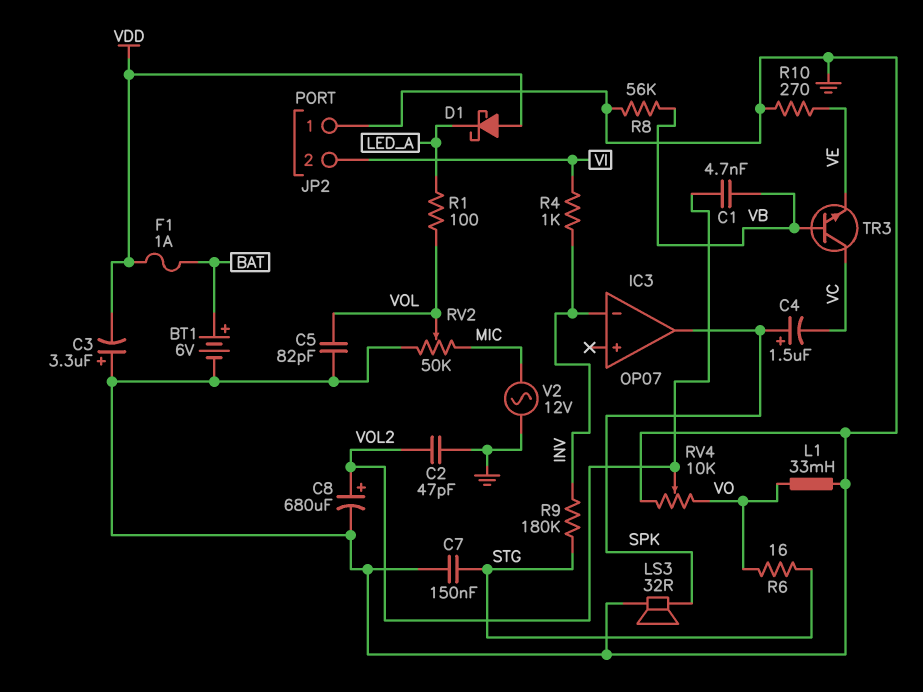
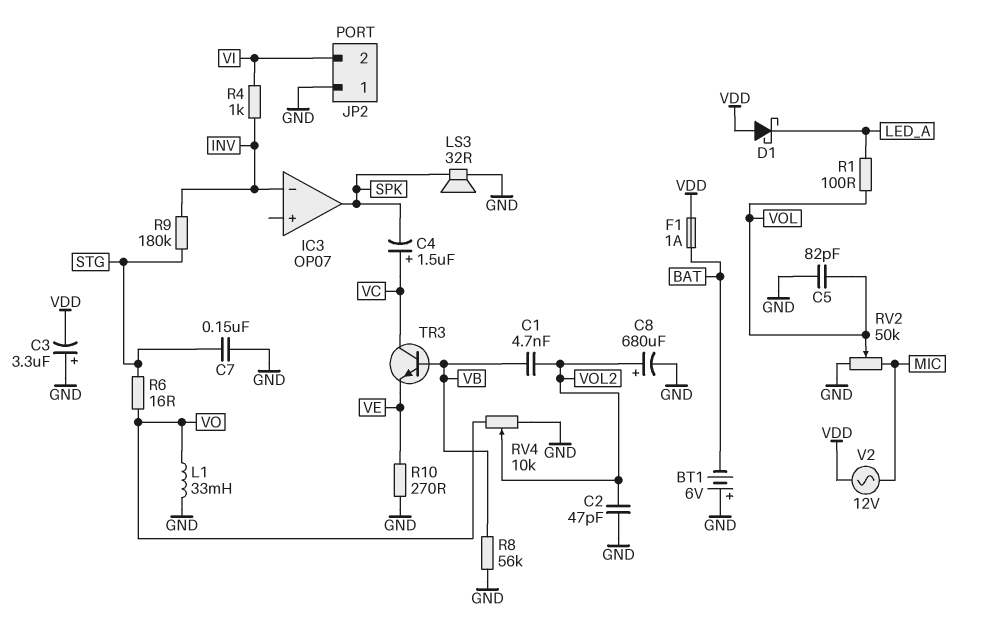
BT1: 6V (plus BAT, minus GND) -> 6V (plus GND, minus BAT)
C4: 1.5uF (plus SPK, minus VC) -> 1.5uF (plus VC, minus SPK)
V2: AC 12V (GND, MIC) -> AC 12V (MIC, VDD)

